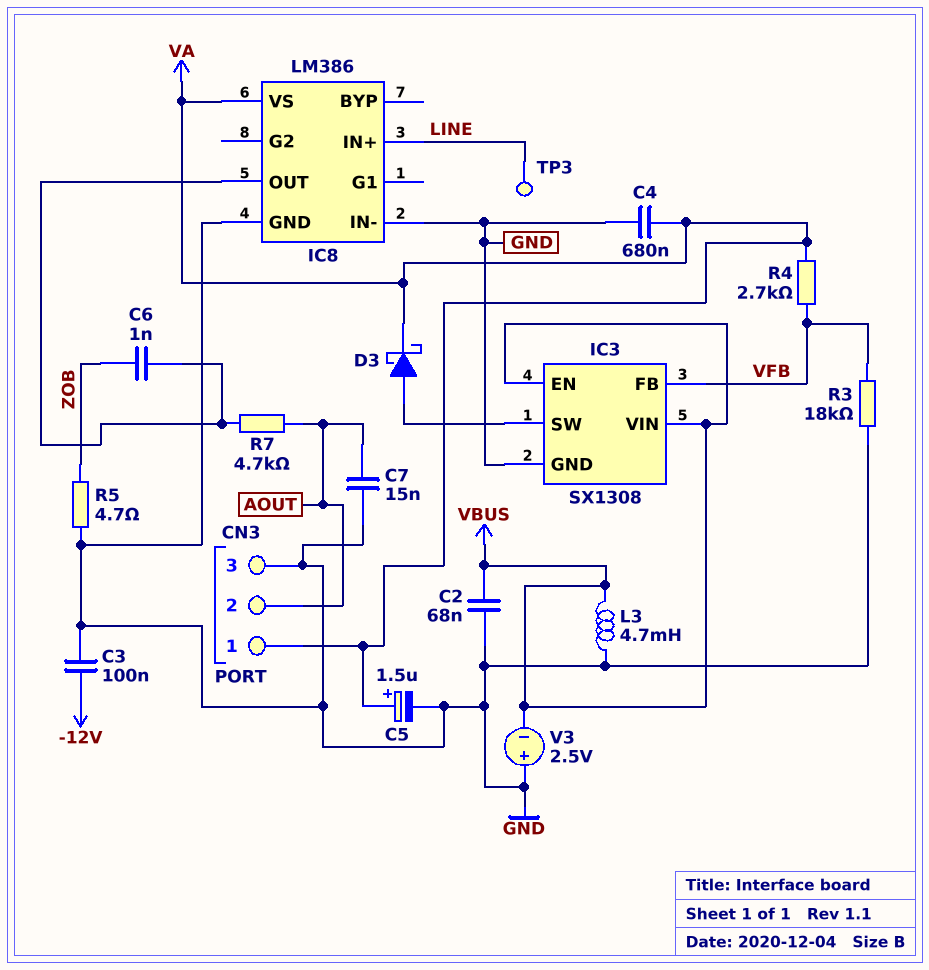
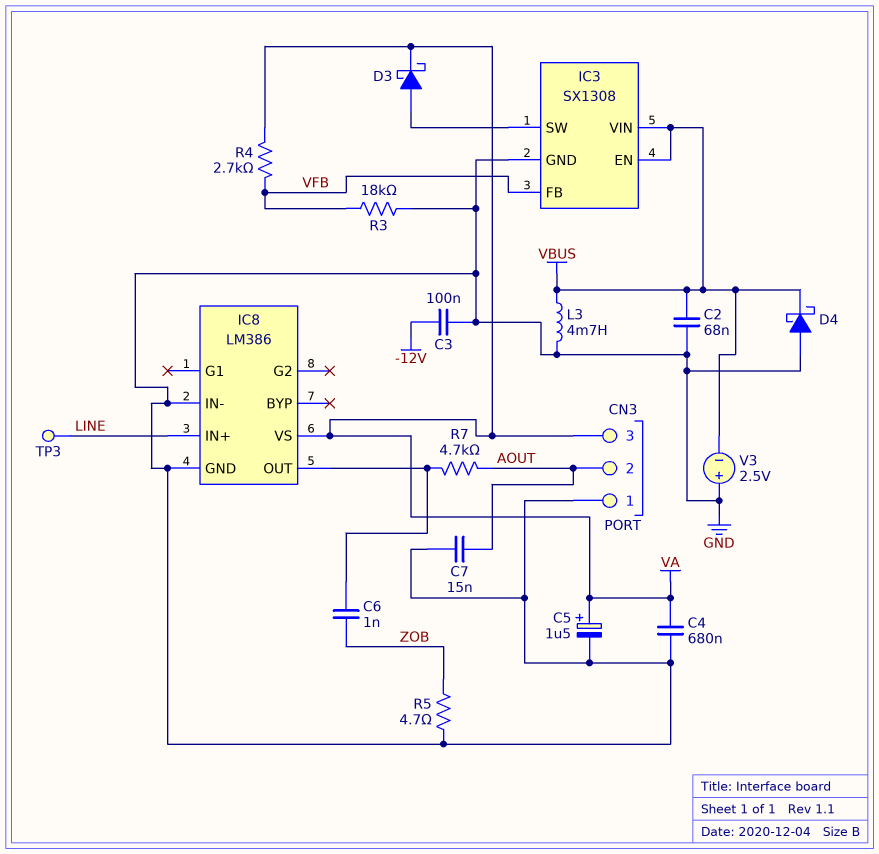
CN3 pin 1: VA -> GND
CN3 pin 3: GND -> VA
D4: none -> schottky (A GND, K VBUS)

